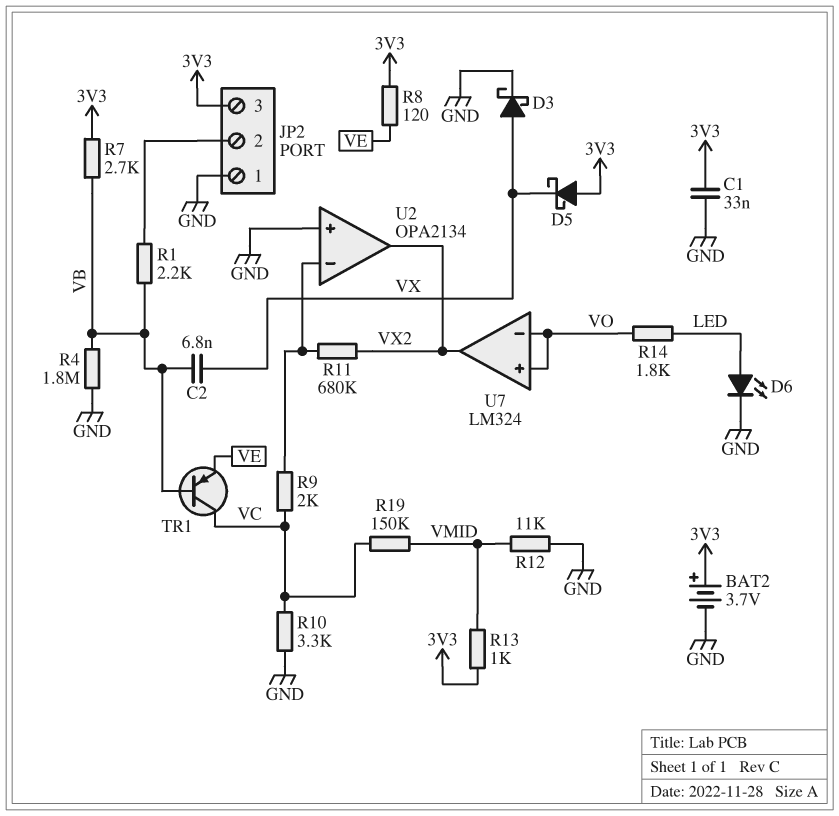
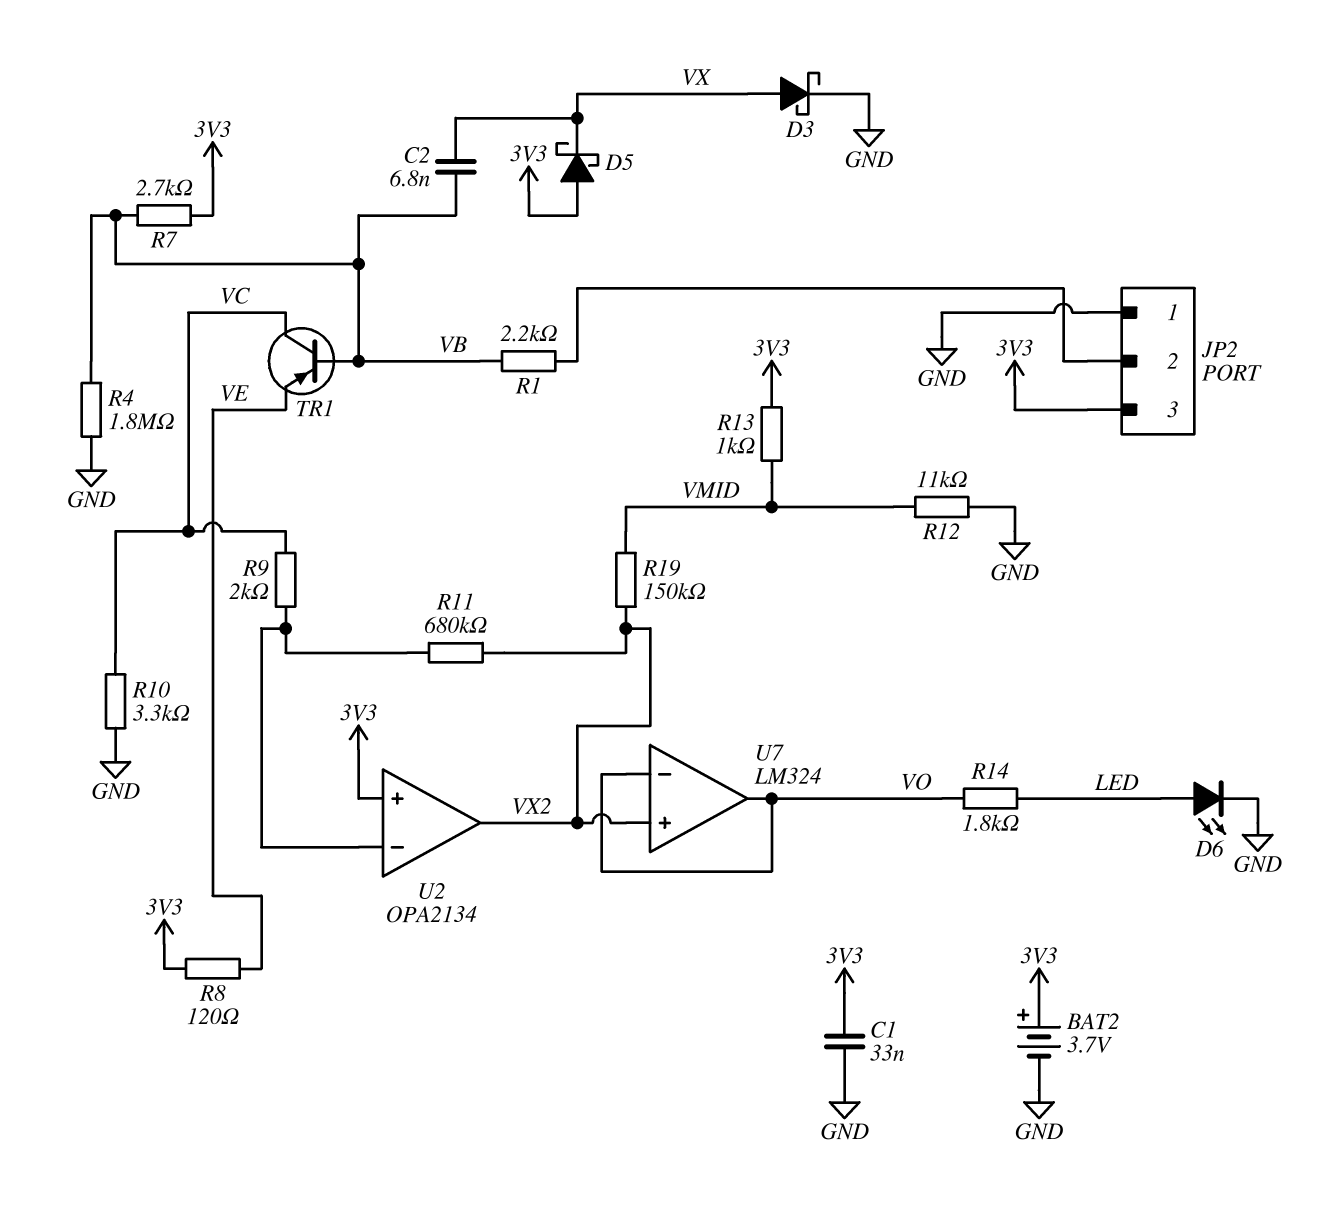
R19: 150k (VC, VMID) -> 150k (VMID, VX2)
U2 pin in+: GND -> 3V3
U7 pin in+: VO -> VX2
U7 pin out: VX2 -> VO

